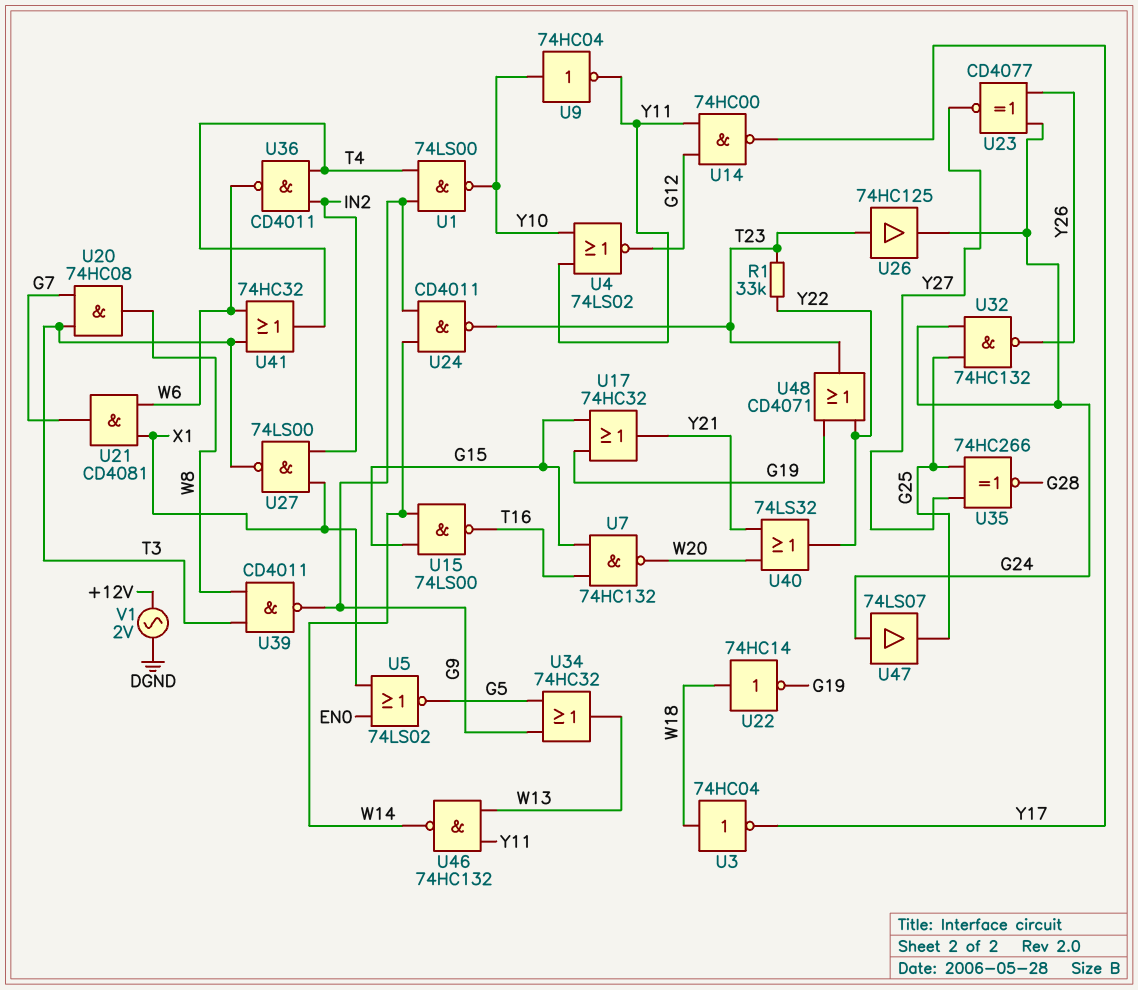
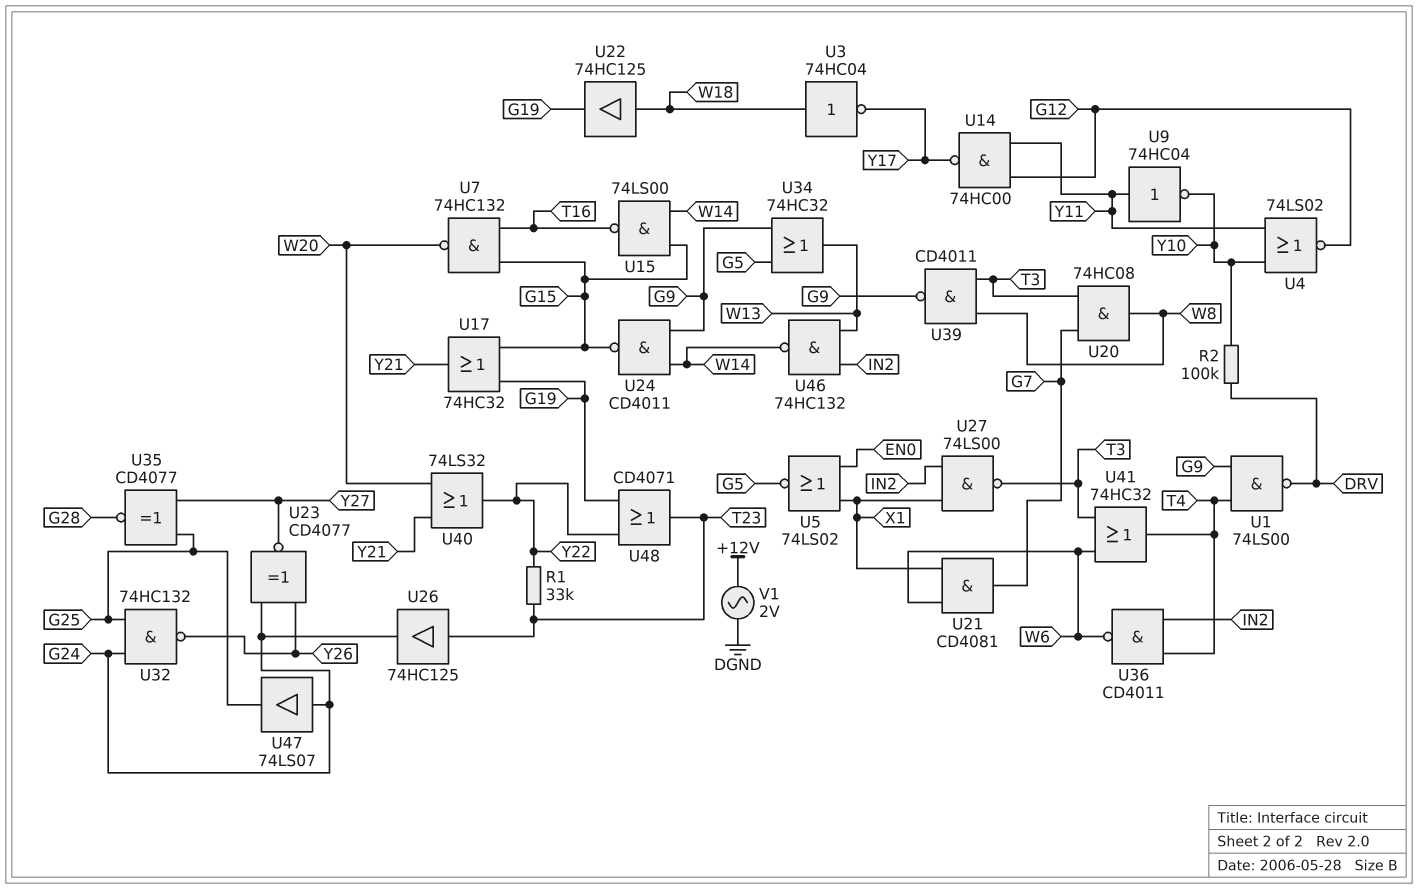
R2: none -> 100k (DRV, Y10)
U1: NAND 74LS00 (in G9, in T4, out Y10) -> NAND 74LS00 (in G9, in T4, out DRV)
U9: NOT 74HC04 (in Y10, out Y11) -> NOT 74HC04 (in Y11, out Y10)
U22: NOT 74HC14 (in W18, out G19) -> buffer 74HC125 (in W18, out G19)
U24: NAND CD4011 (in G9, in W14, out T23) -> NAND CD4011 (in G9, in W14, out G15)
U35: XNOR 74HC266 (in G25, in Y27, out G28) -> XNOR CD4077 (in G25, in Y27, out G28)
U46: NAND 74HC132 (in W13, in Y11, out W14) -> NAND 74HC132 (in IN2, in W13, out W14)

